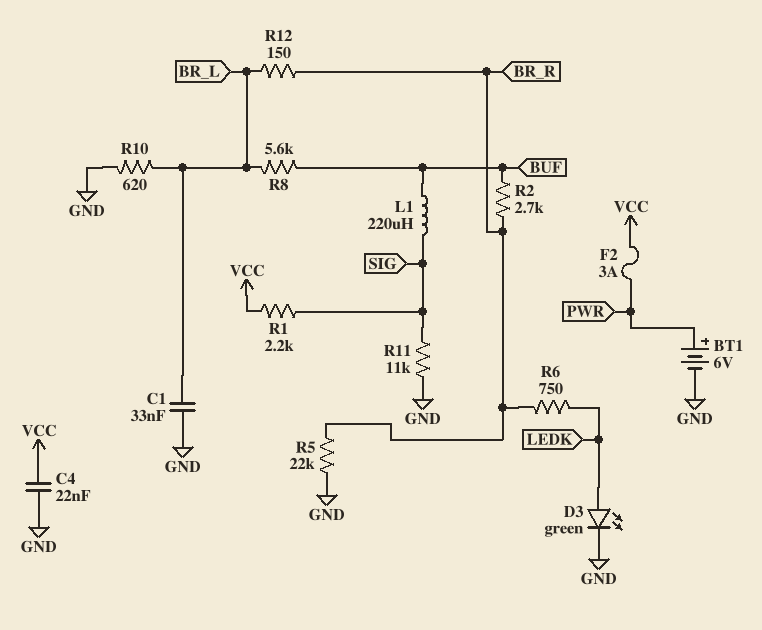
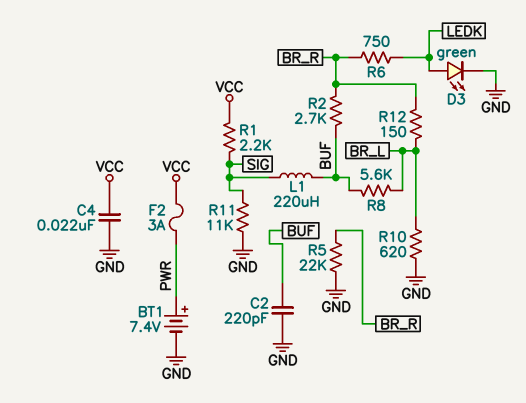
BT1: 6V (plus PWR, minus GND) -> 7.4V (plus PWR, minus GND)
C1: 33nF (BR_L, GND) -> none
C2: none -> 220pF (BUF, GND)

